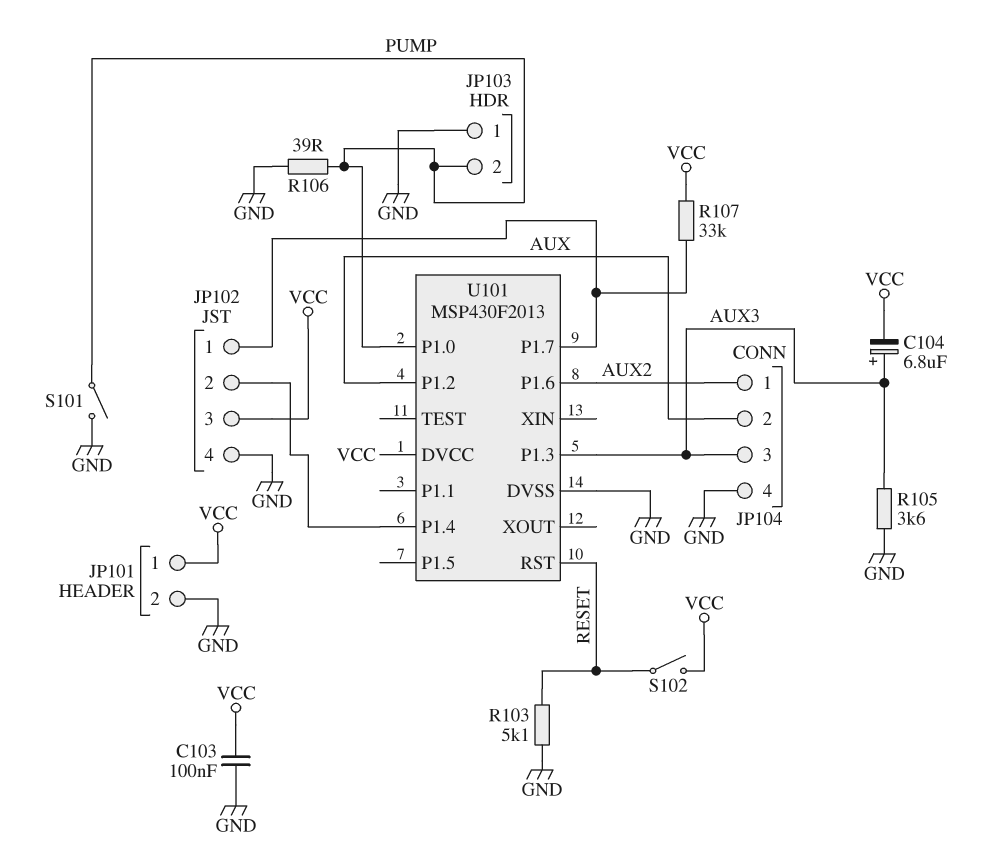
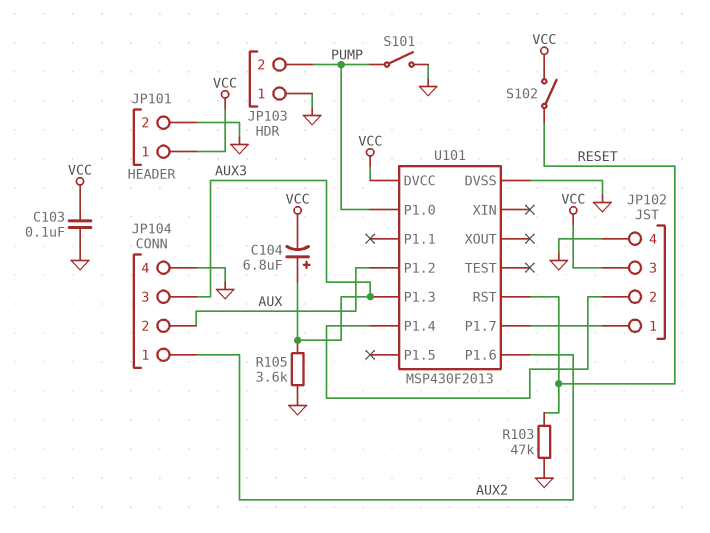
R103: 5.1k (GND, RESET) -> 47k (GND, RESET)
R106: 39 (GND, PUMP) -> none
R107: 33k (JP102/1, VCC) -> none

